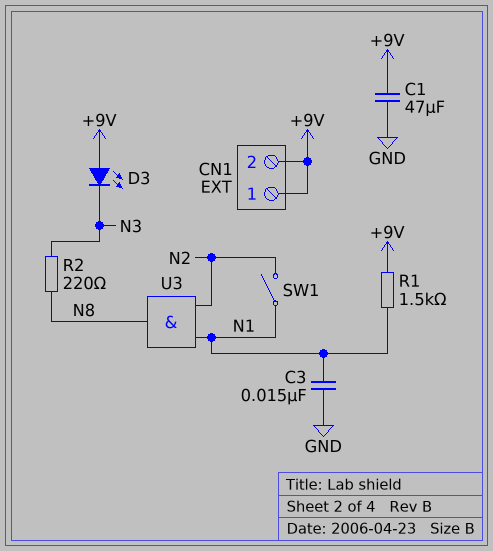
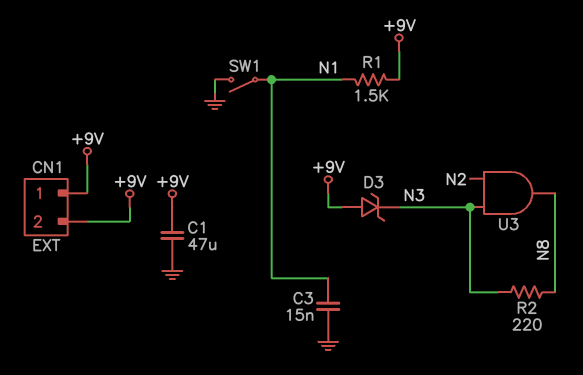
D3: LED (A +9V, K N3) -> zener (A +9V, K N3)
SW1: switch (N1, N2) -> switch (GND, N1)
U3: AND (in N1, in N2, out N8) -> AND (in N2, in N3, out N8)

